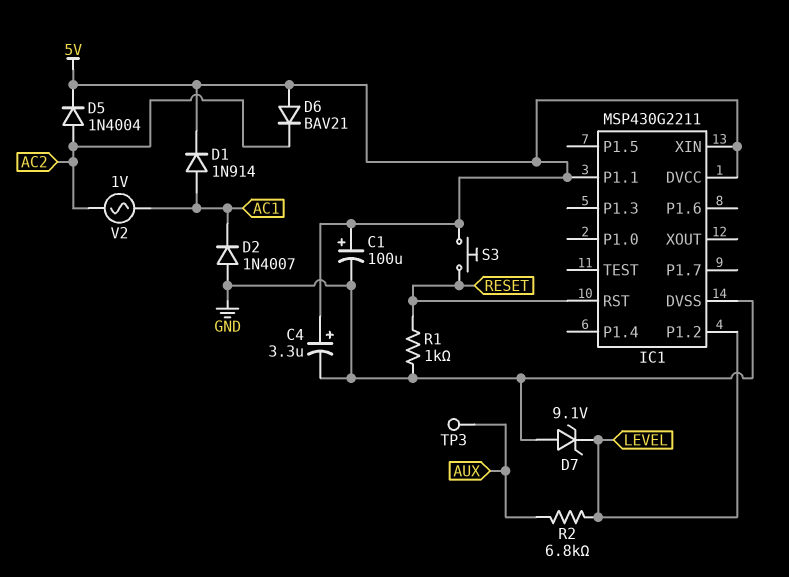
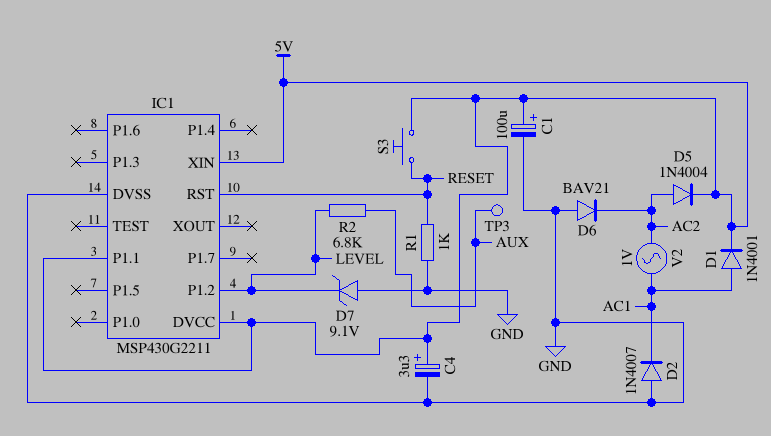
D1: diode 1N914 (A AC1, K 5V) -> diode 1N4001 (A AC1, K 5V)
D6: diode BAV21 (A 5V, K AC2) -> diode BAV21 (A GND, K AC2)

